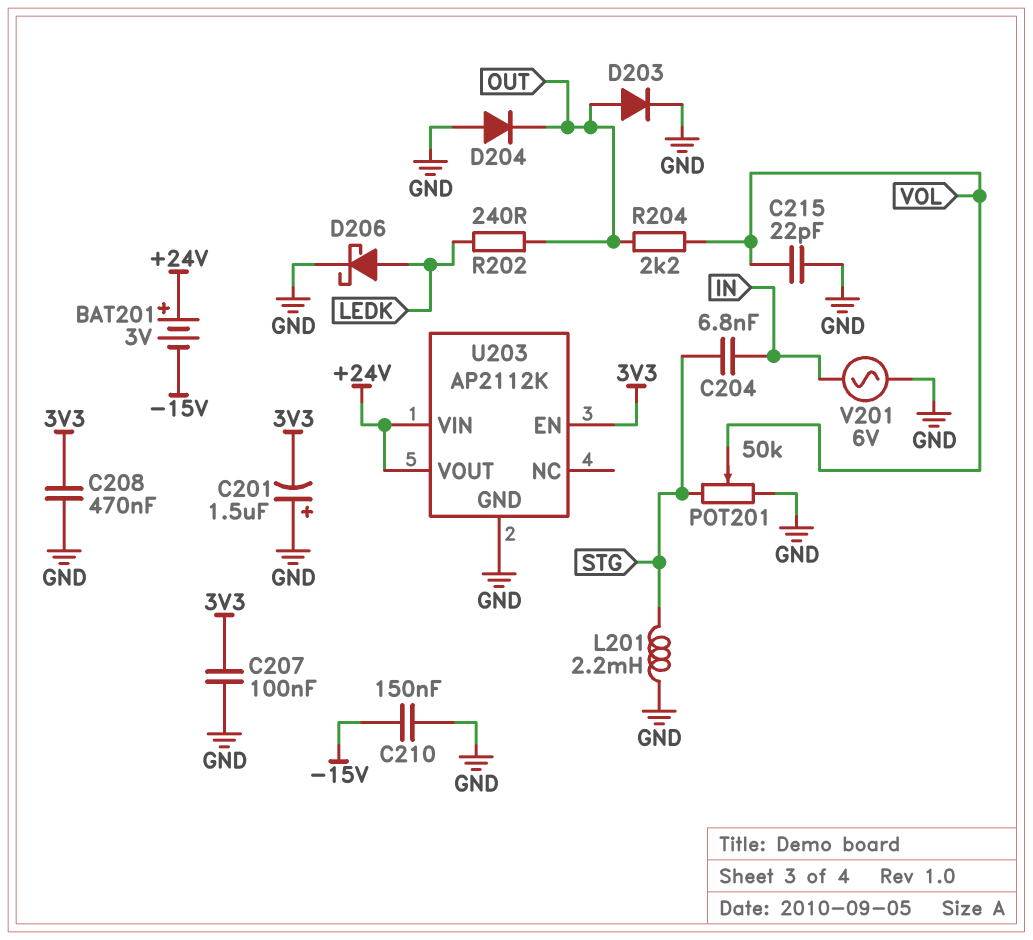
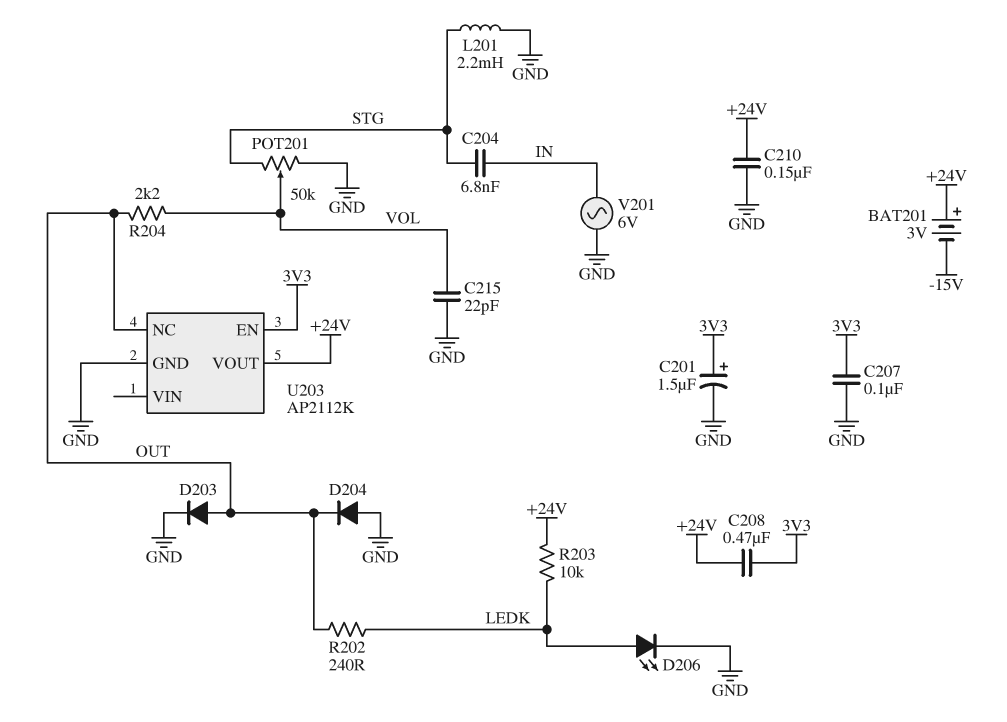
C201: 1.5uF (plus GND, minus 3V3) -> 1.5uF (plus 3V3, minus GND)
C208: 470nF (3V3, GND) -> 470nF (+24V, 3V3)
C210: 150nF (-15V, GND) -> 150nF (+24V, GND)
D206: schottky (A LEDK, K GND) -> LED (A LEDK, K GND)
R203: none -> 10k (+24V, LEDK)
U203 pin NC: none -> OUT
U203 pin VIN: +24V -> none

